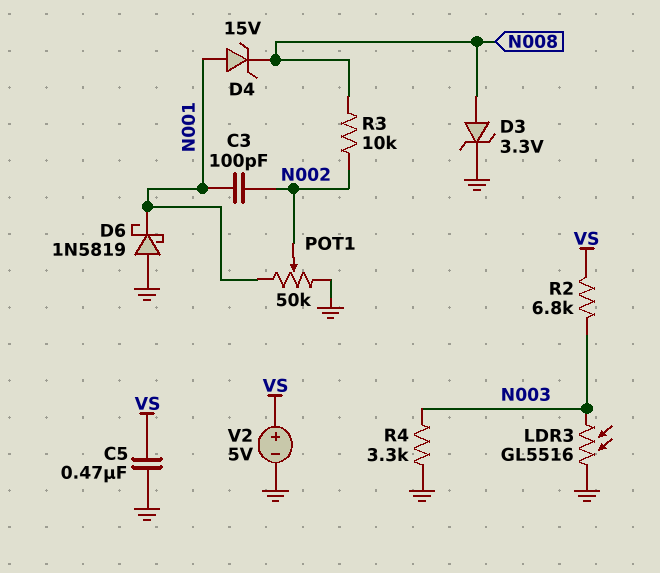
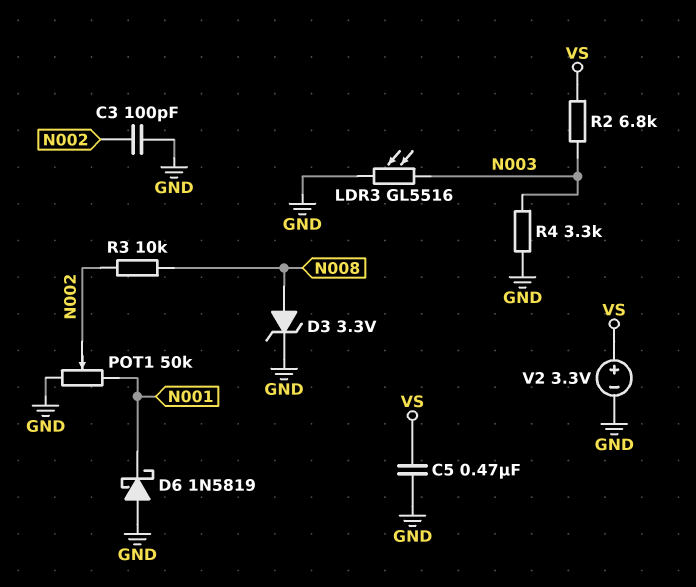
C3: 100pF (N001, N002) -> 100pF (GND, N002)
D4: zener 15V (A N001, K N008) -> none
V2: 5V (plus VS, minus GND) -> 3.3V (plus VS, minus GND)

